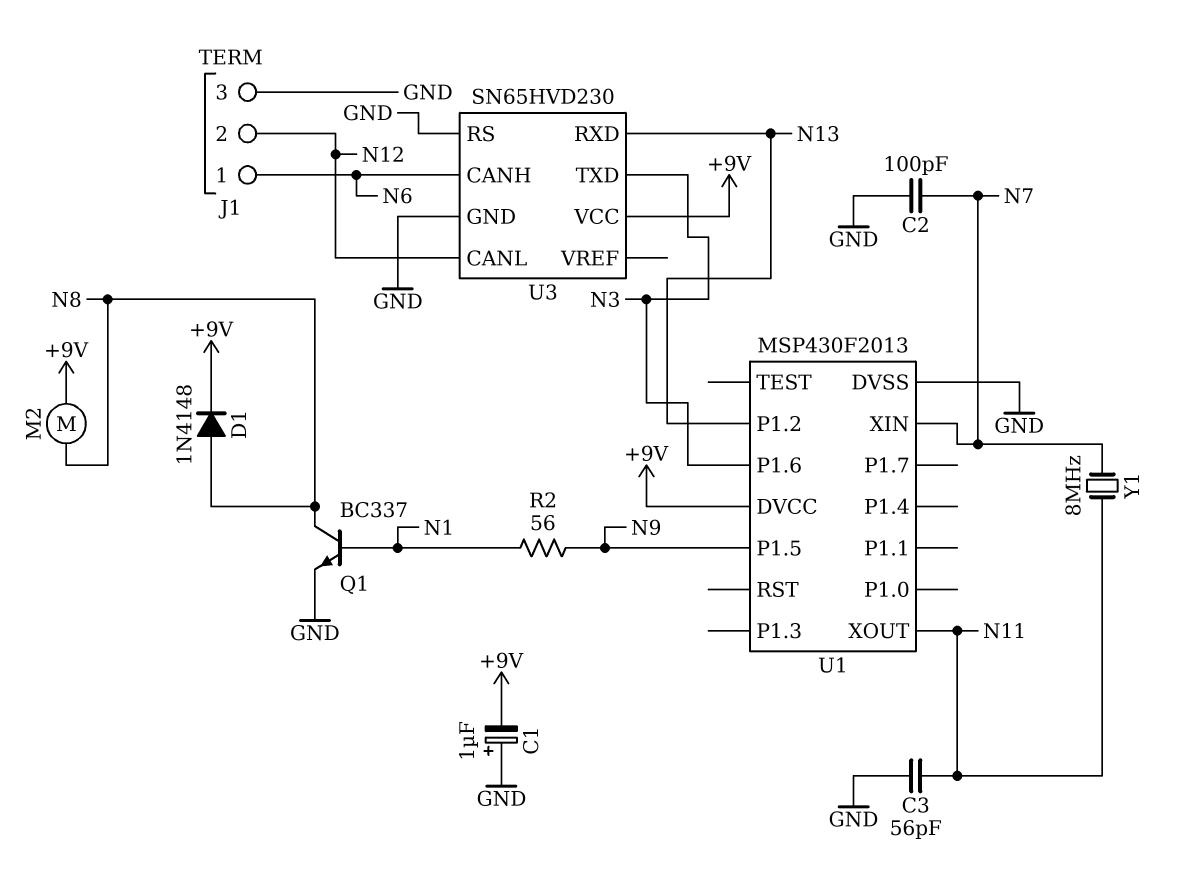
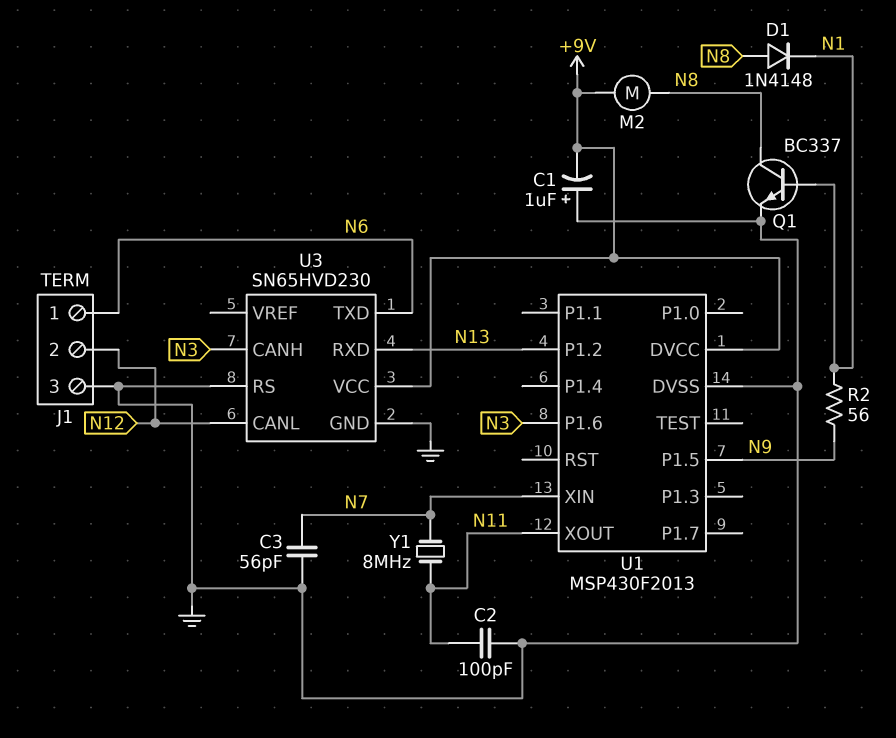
C2: 100pF (GND, N7) -> 100pF (GND, N11)
C3: 56pF (GND, N11) -> 56pF (GND, N7)
D1: diode 1N4148 (A N8, K +9V) -> diode 1N4148 (A N8, K N1)
U3 pin CANH: N6 -> N3
U3 pin TXD: N3 -> N6

